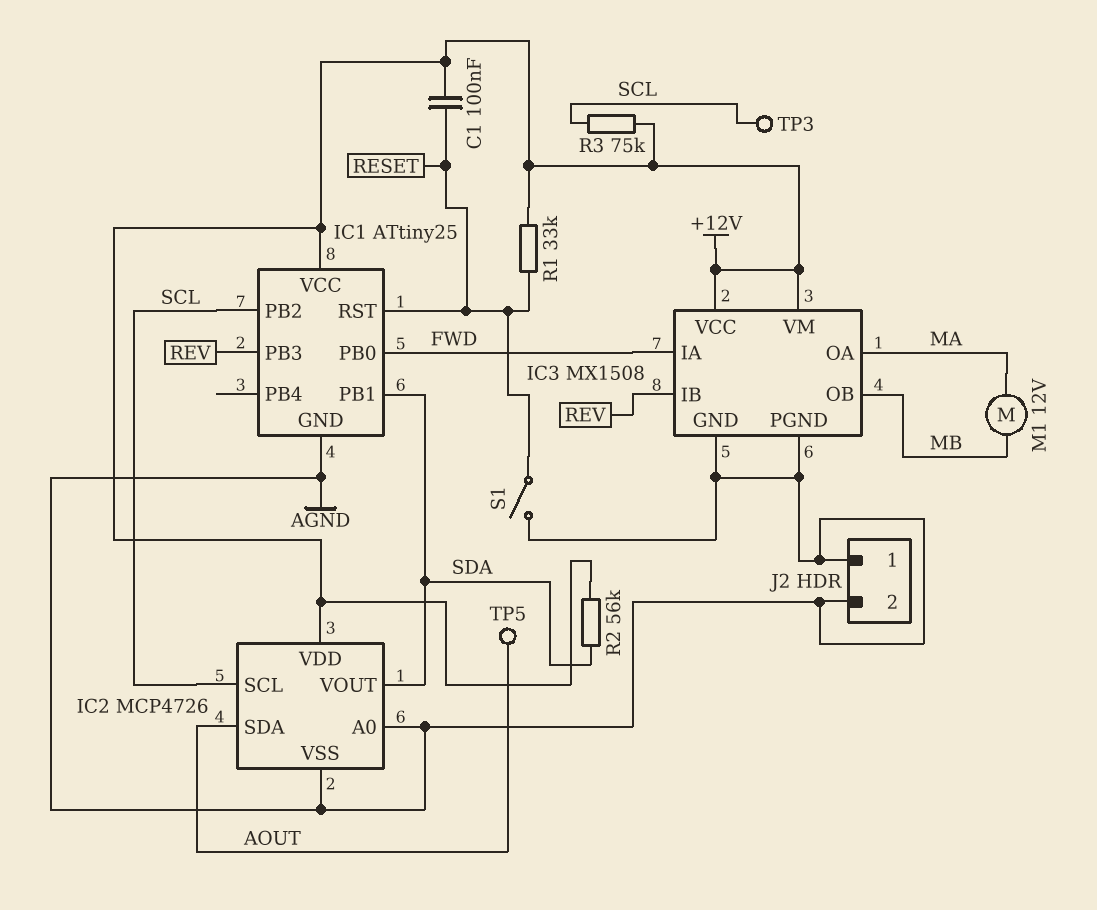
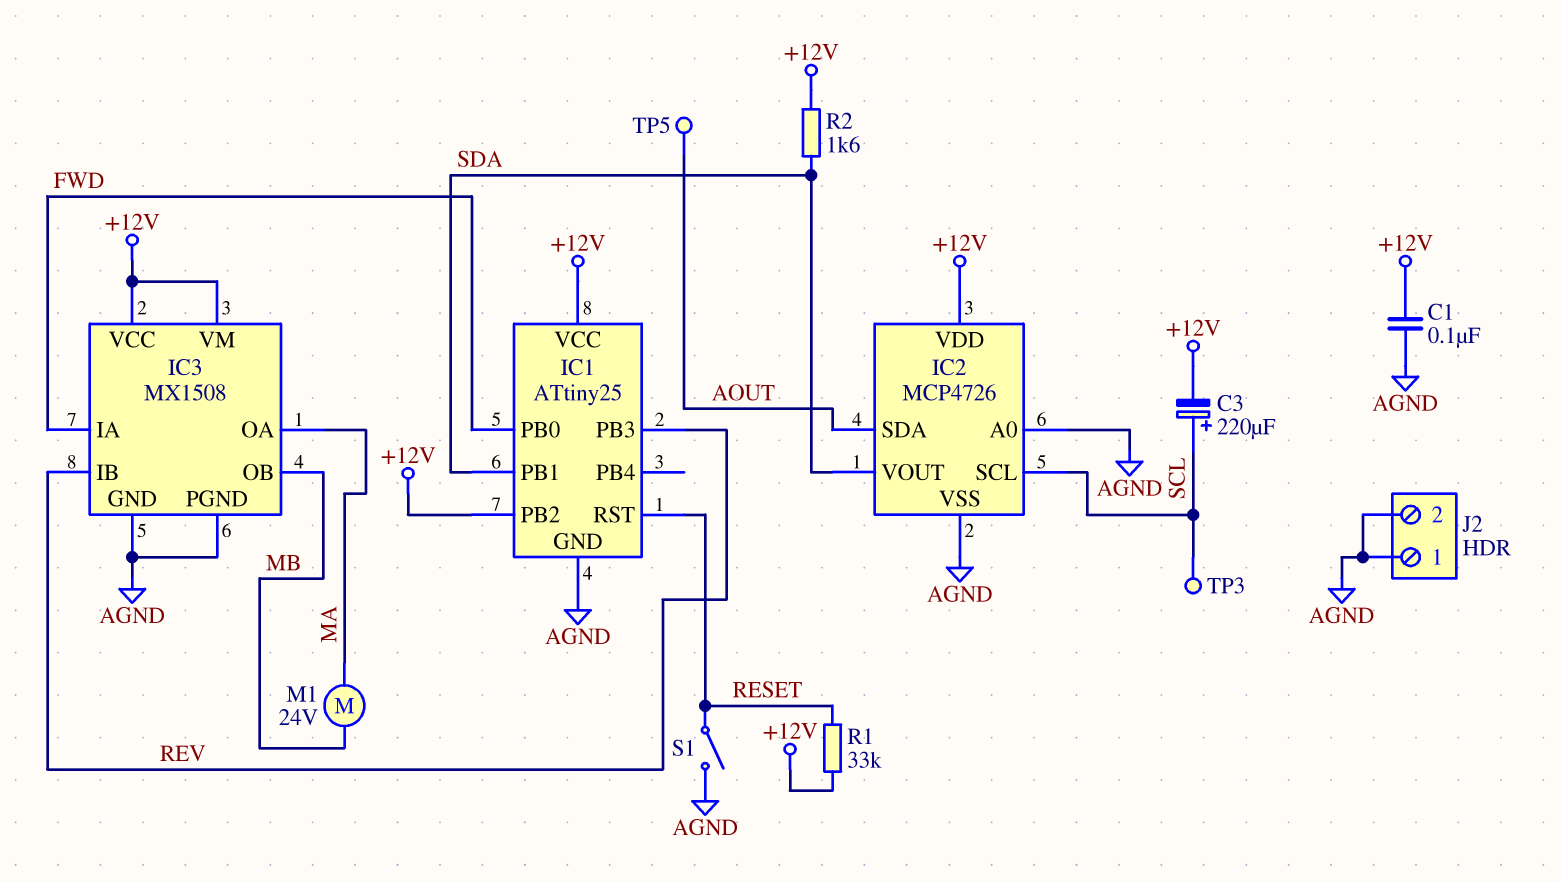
C1: 100nF (+12V, RESET) -> 100nF (+12V, AGND)
C3: none -> 220uF (plus SCL, minus +12V)
IC1 pin PB2: SCL -> +12V
M1: motor 12V (MA, MB) -> motor 24V (MA, MB)
R2: 56k (+12V, SDA) -> 1.6k (+12V, SDA)
R3: 75k (+12V, SCL) -> none

